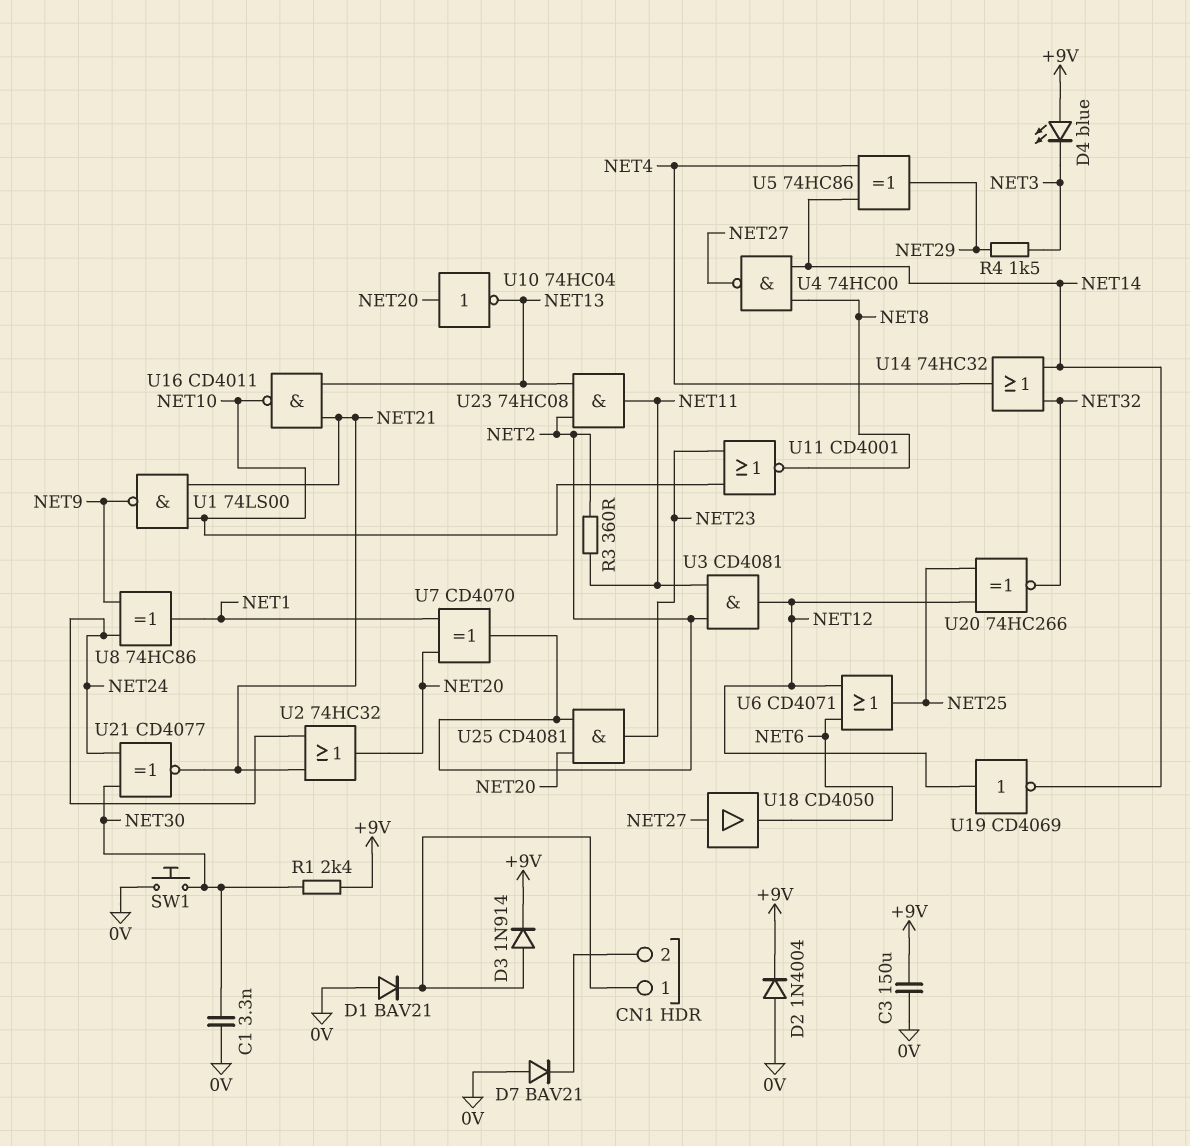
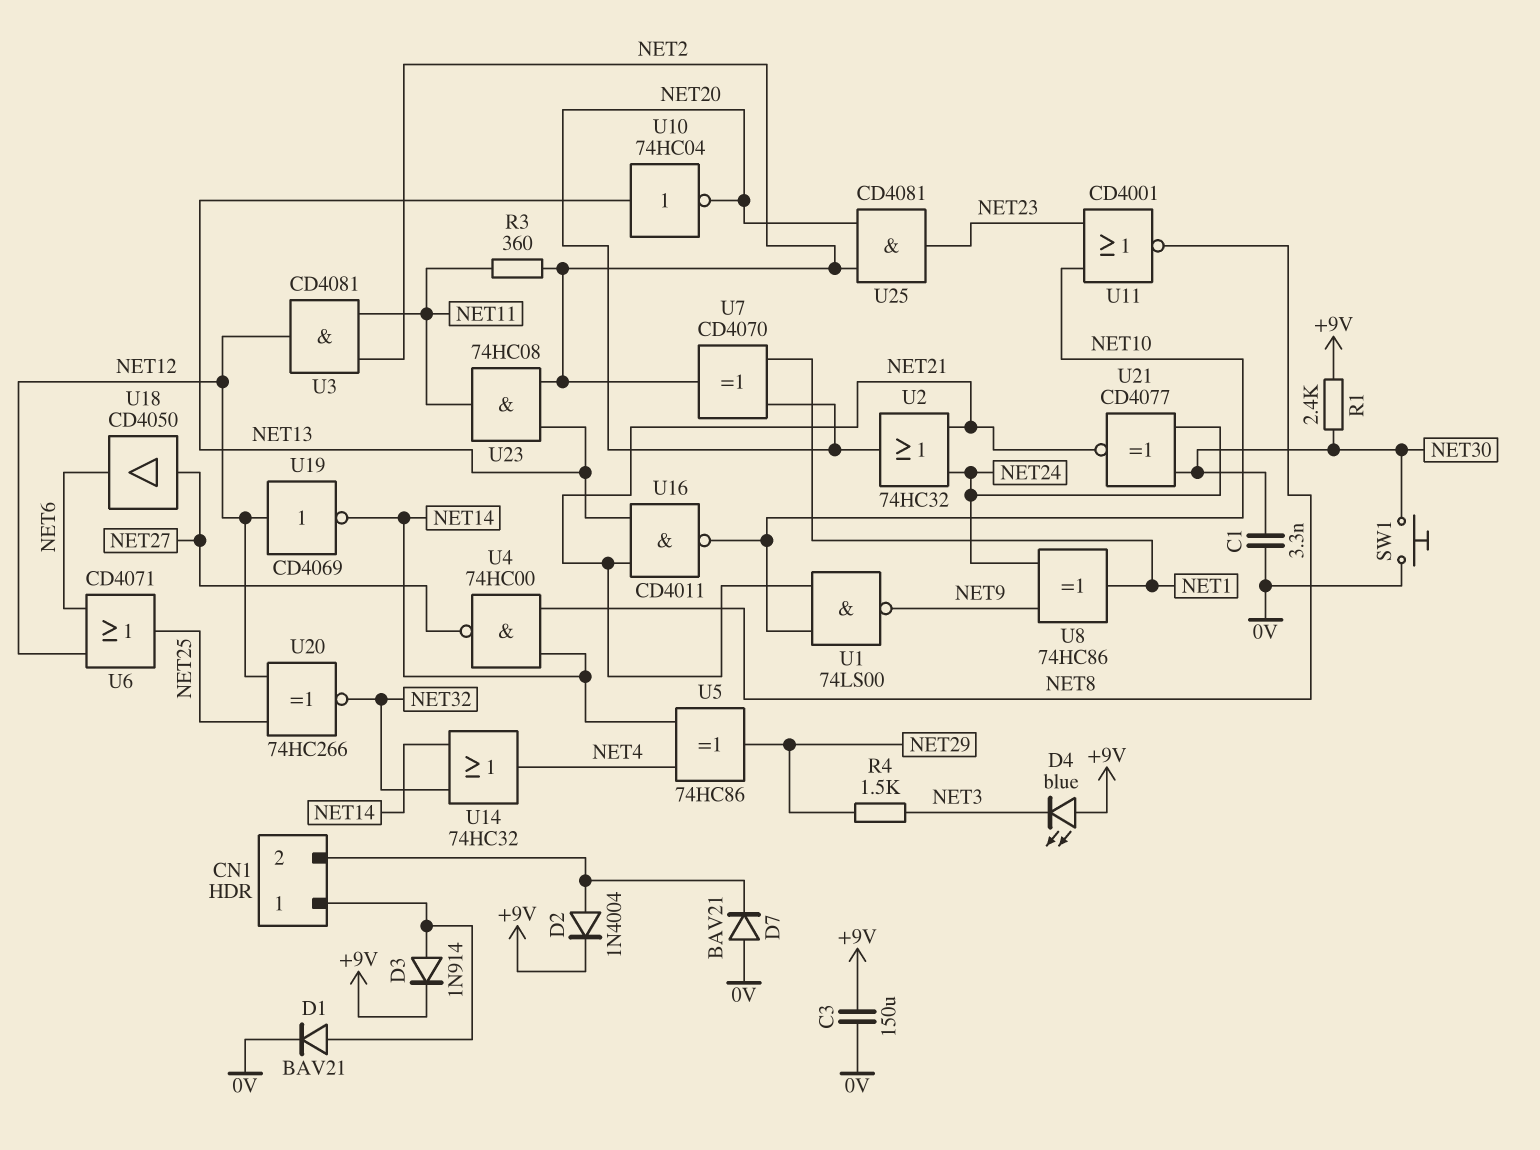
D1: diode BAV21 (A 0V, K CN1/1) -> diode BAV21 (A CN1/1, K 0V)
D2: diode 1N4004 (A 0V, K +9V) -> diode 1N4004 (A CN1/2, K +9V)
U10: NOT 74HC04 (in NET20, out NET13) -> NOT 74HC04 (in NET13, out NET20)

